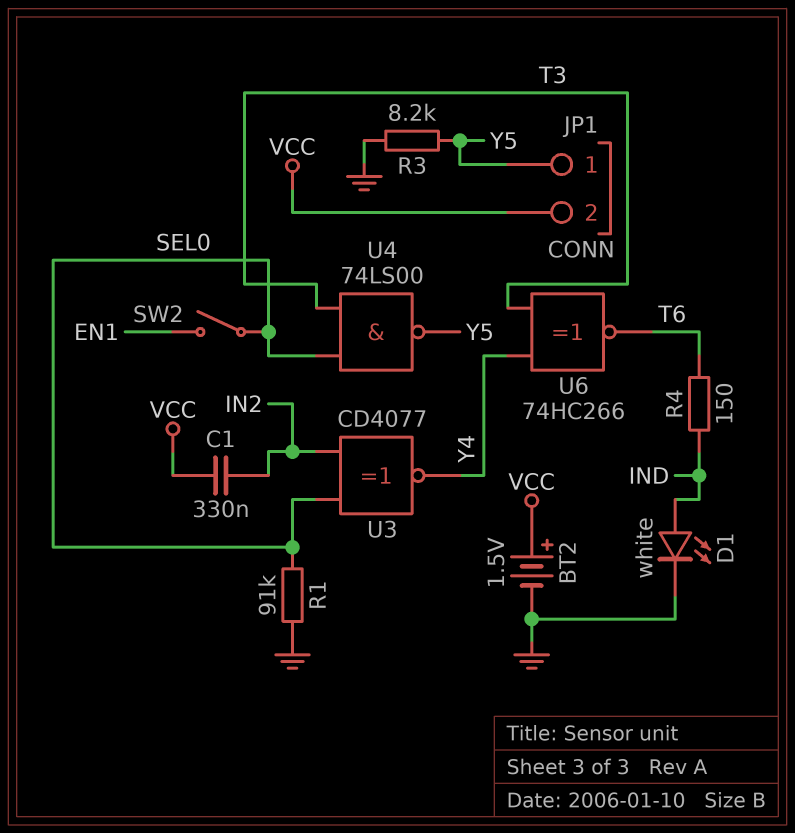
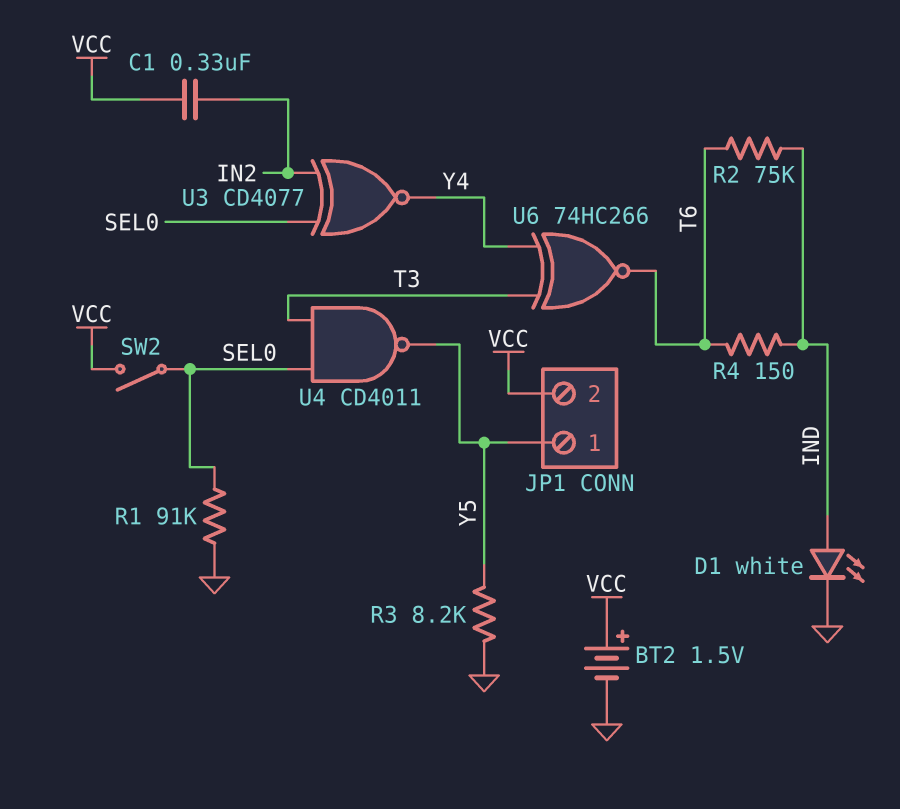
R2: none -> 75k (IND, T6)
SW2: switch (EN1, SEL0) -> switch (SEL0, VCC)
U4: NAND 74LS00 (in SEL0, in T3, out Y5) -> NAND CD4011 (in SEL0, in T3, out Y5)

